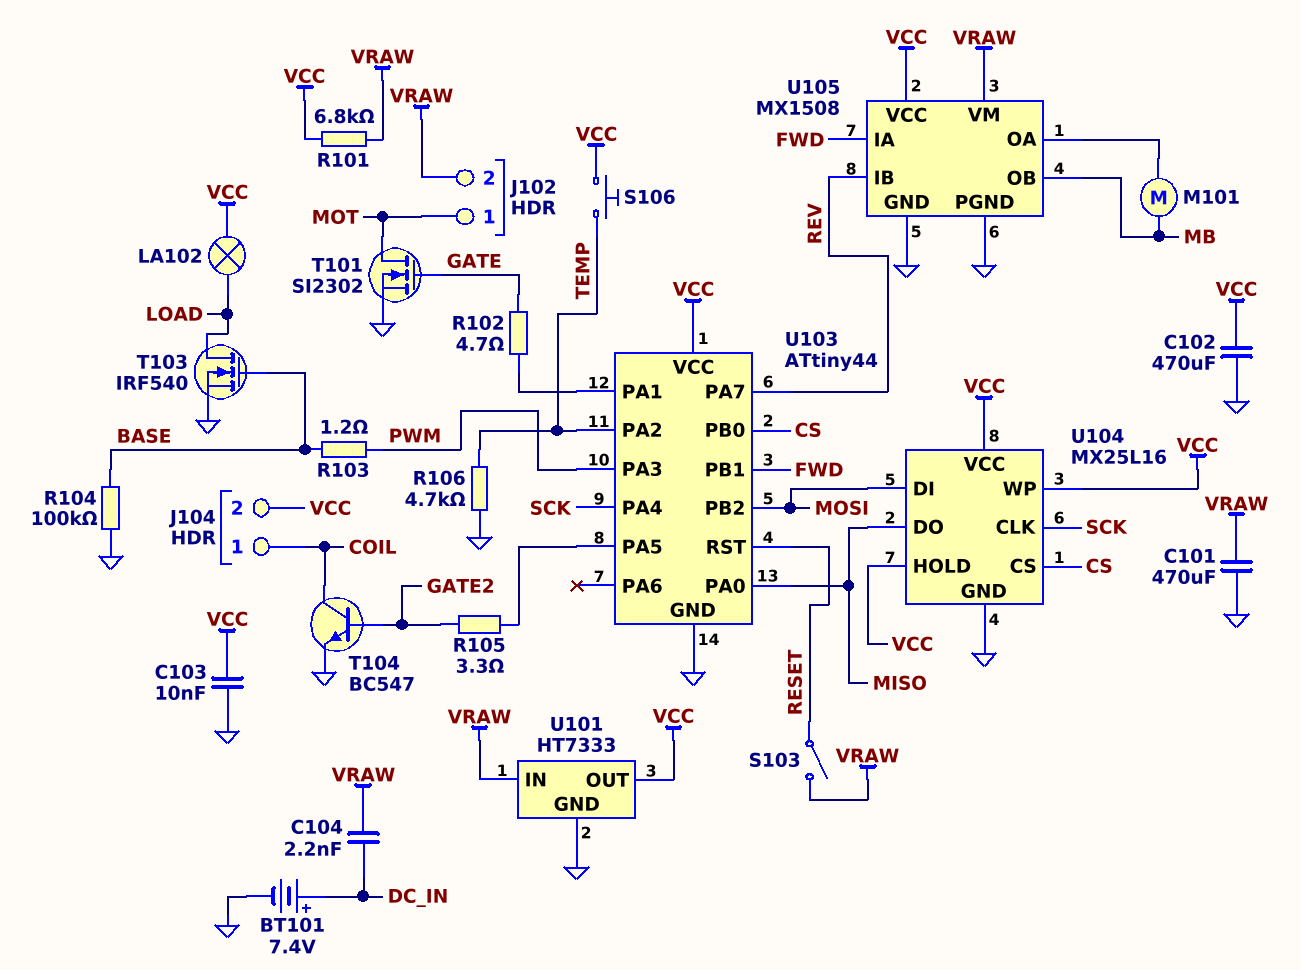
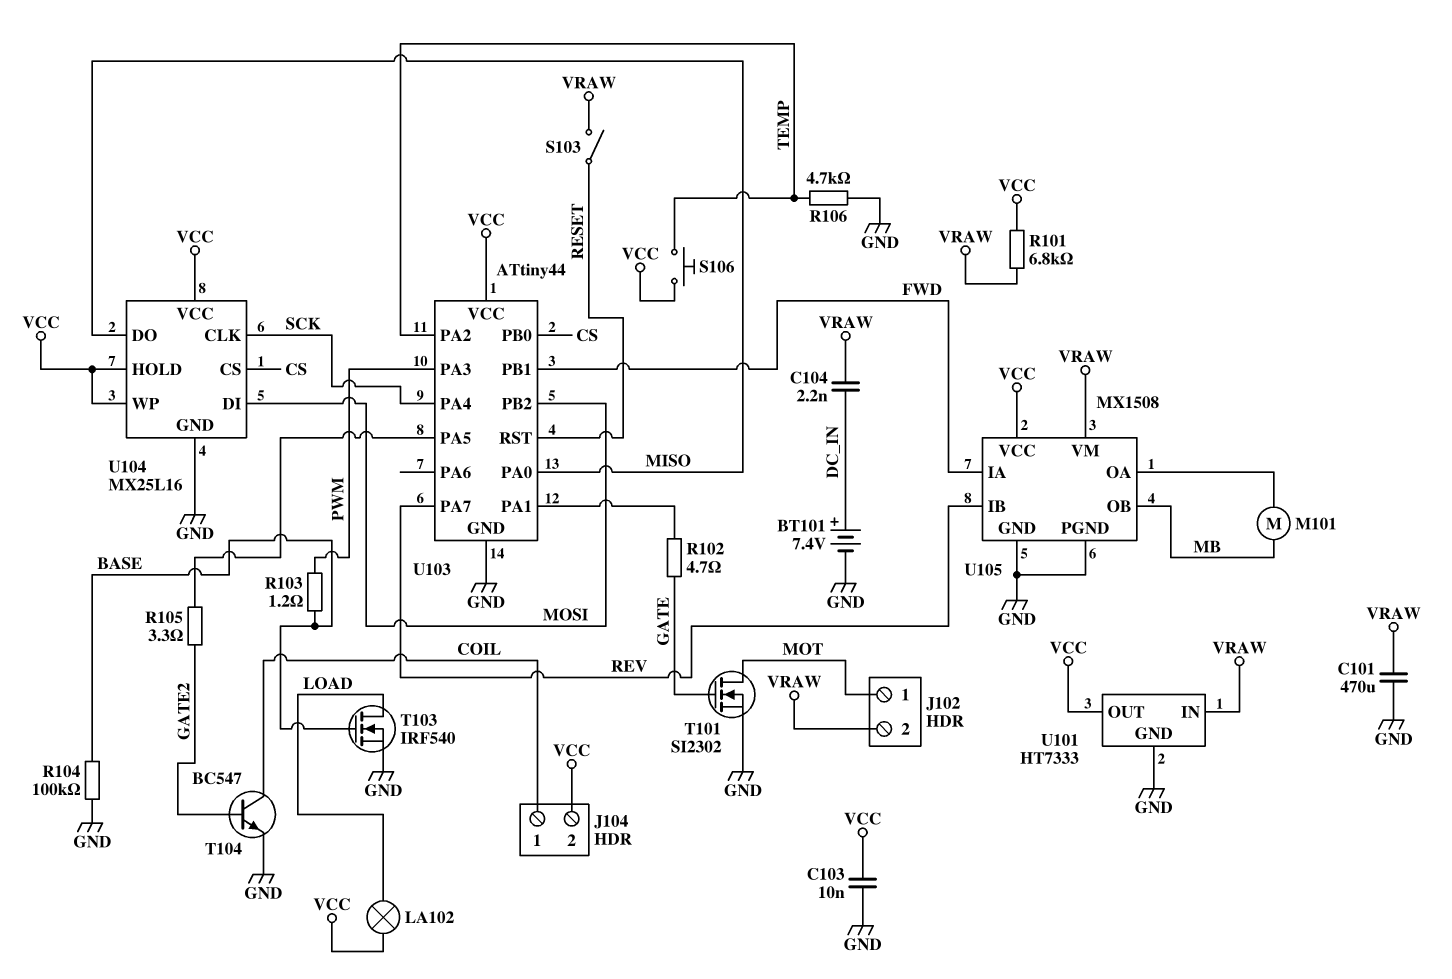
C102: 470uF (GND, VCC) -> none

